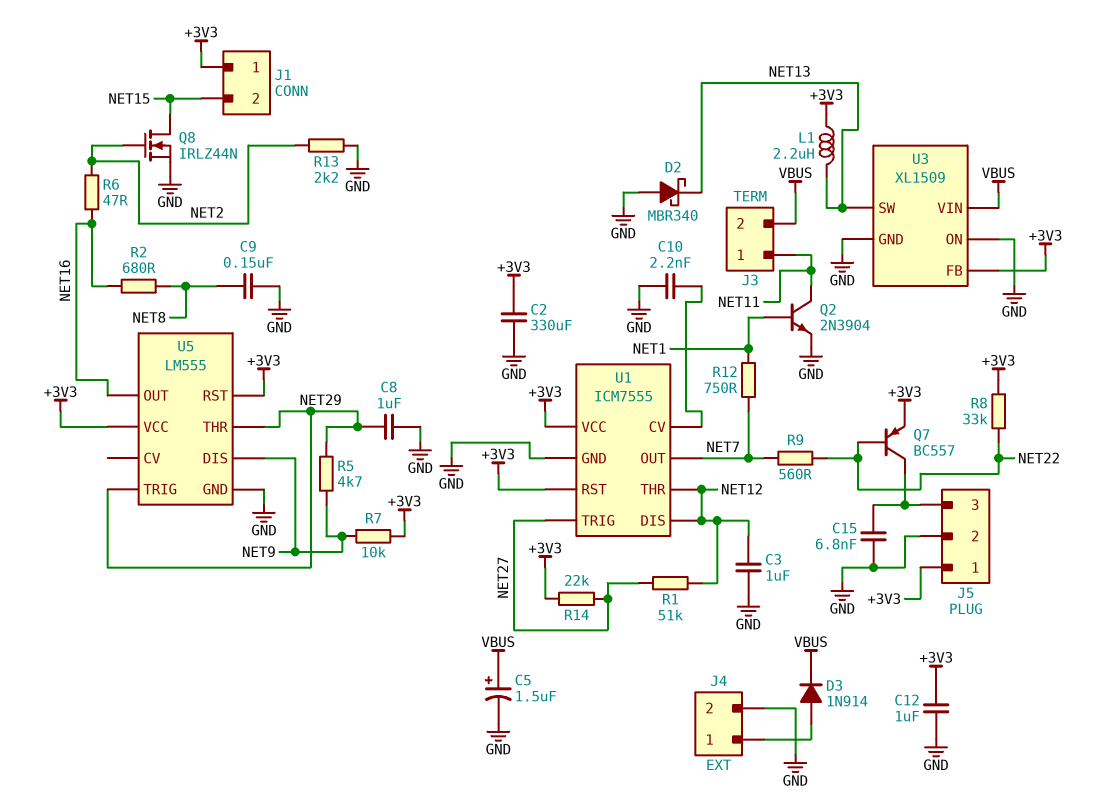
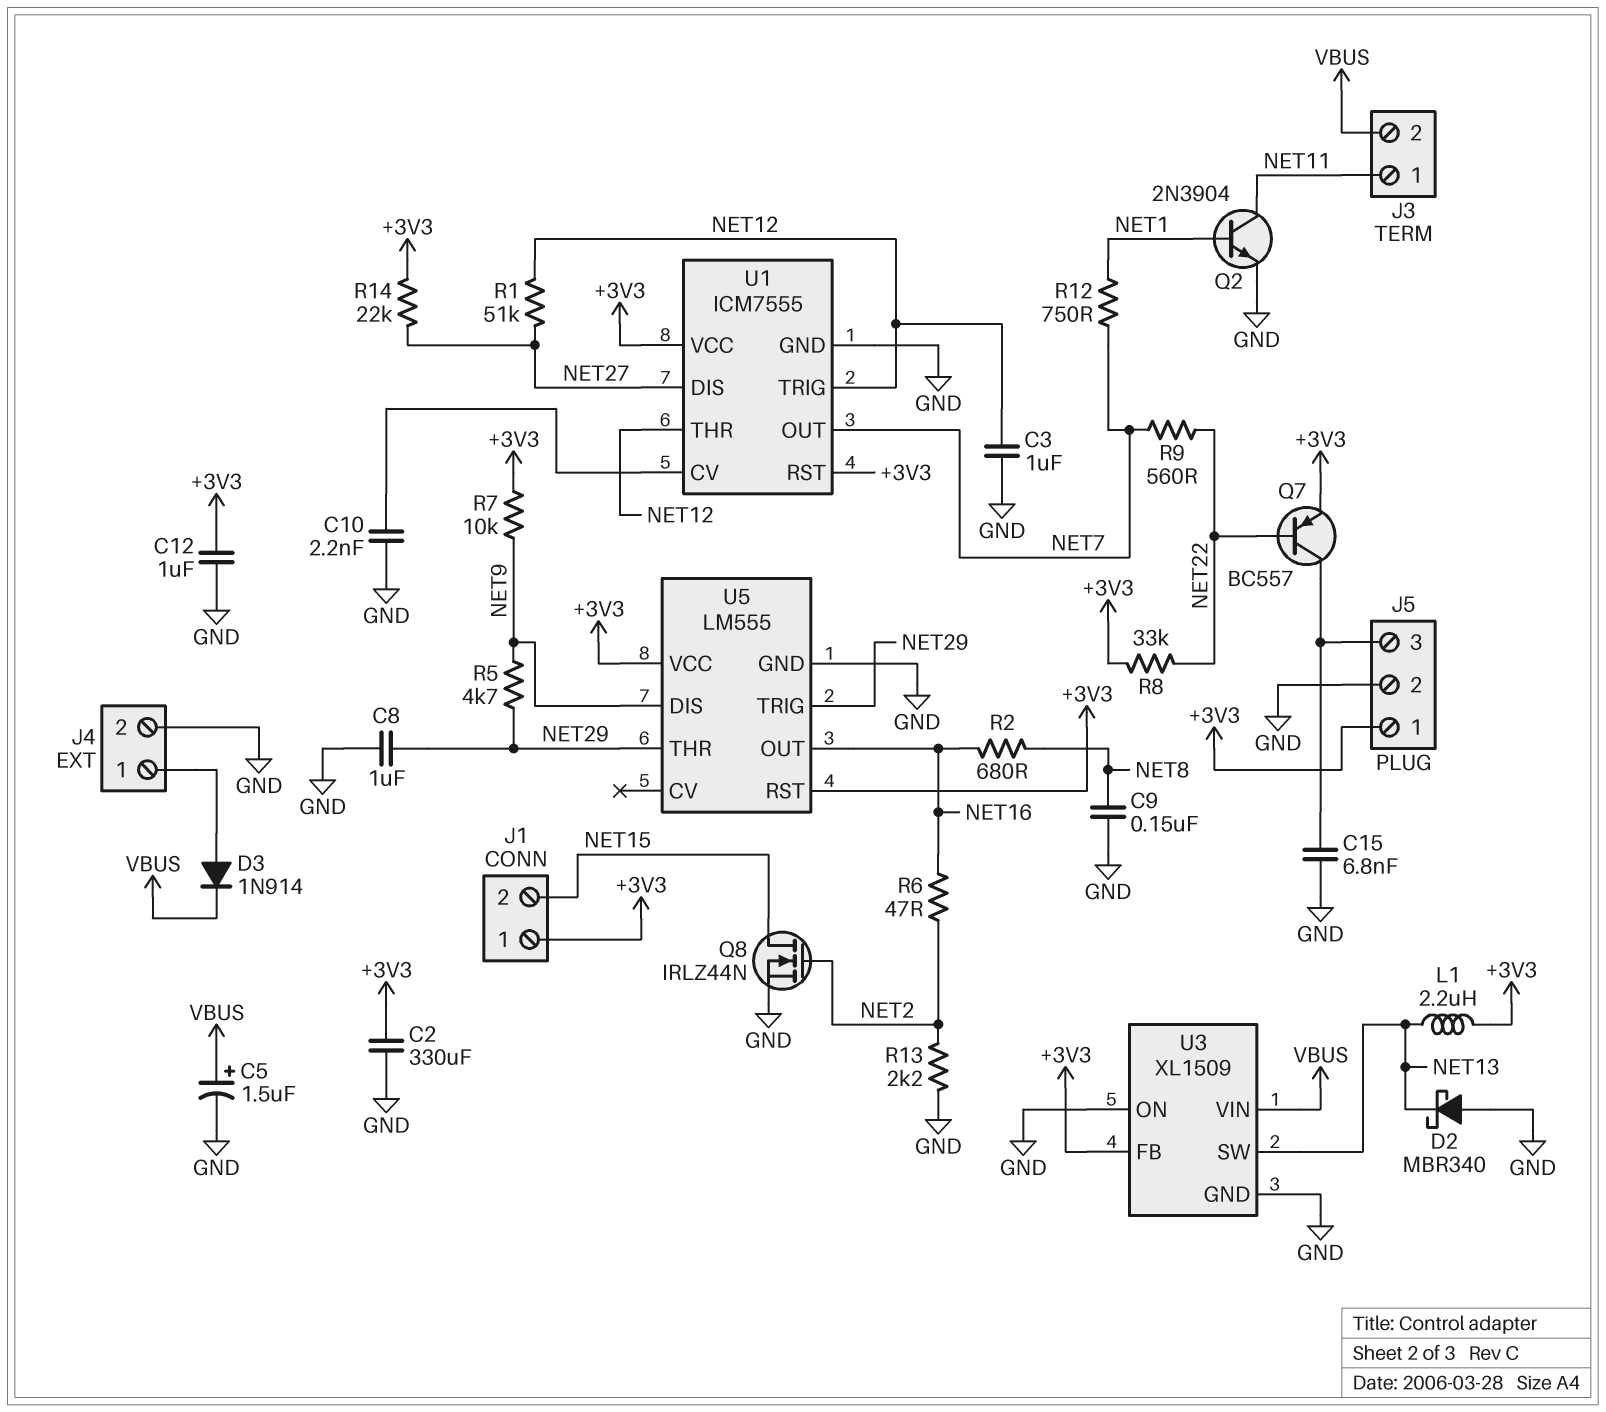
U1 pin DIS: NET12 -> NET27
U1 pin TRIG: NET27 -> NET12

